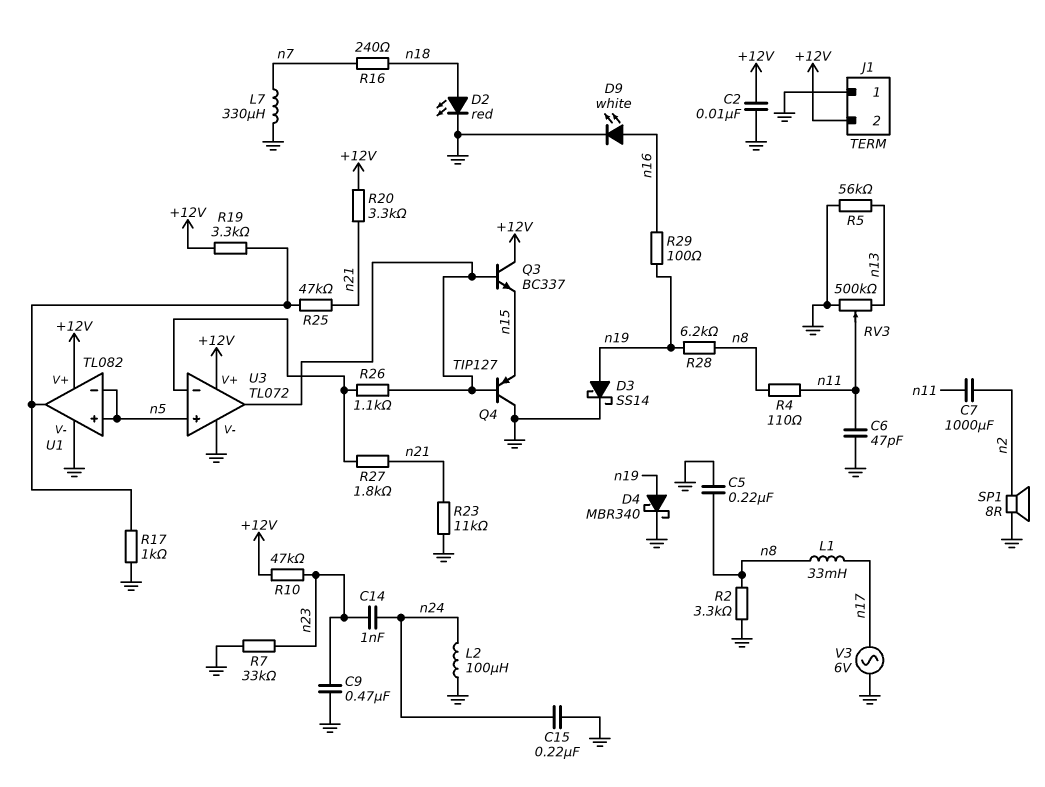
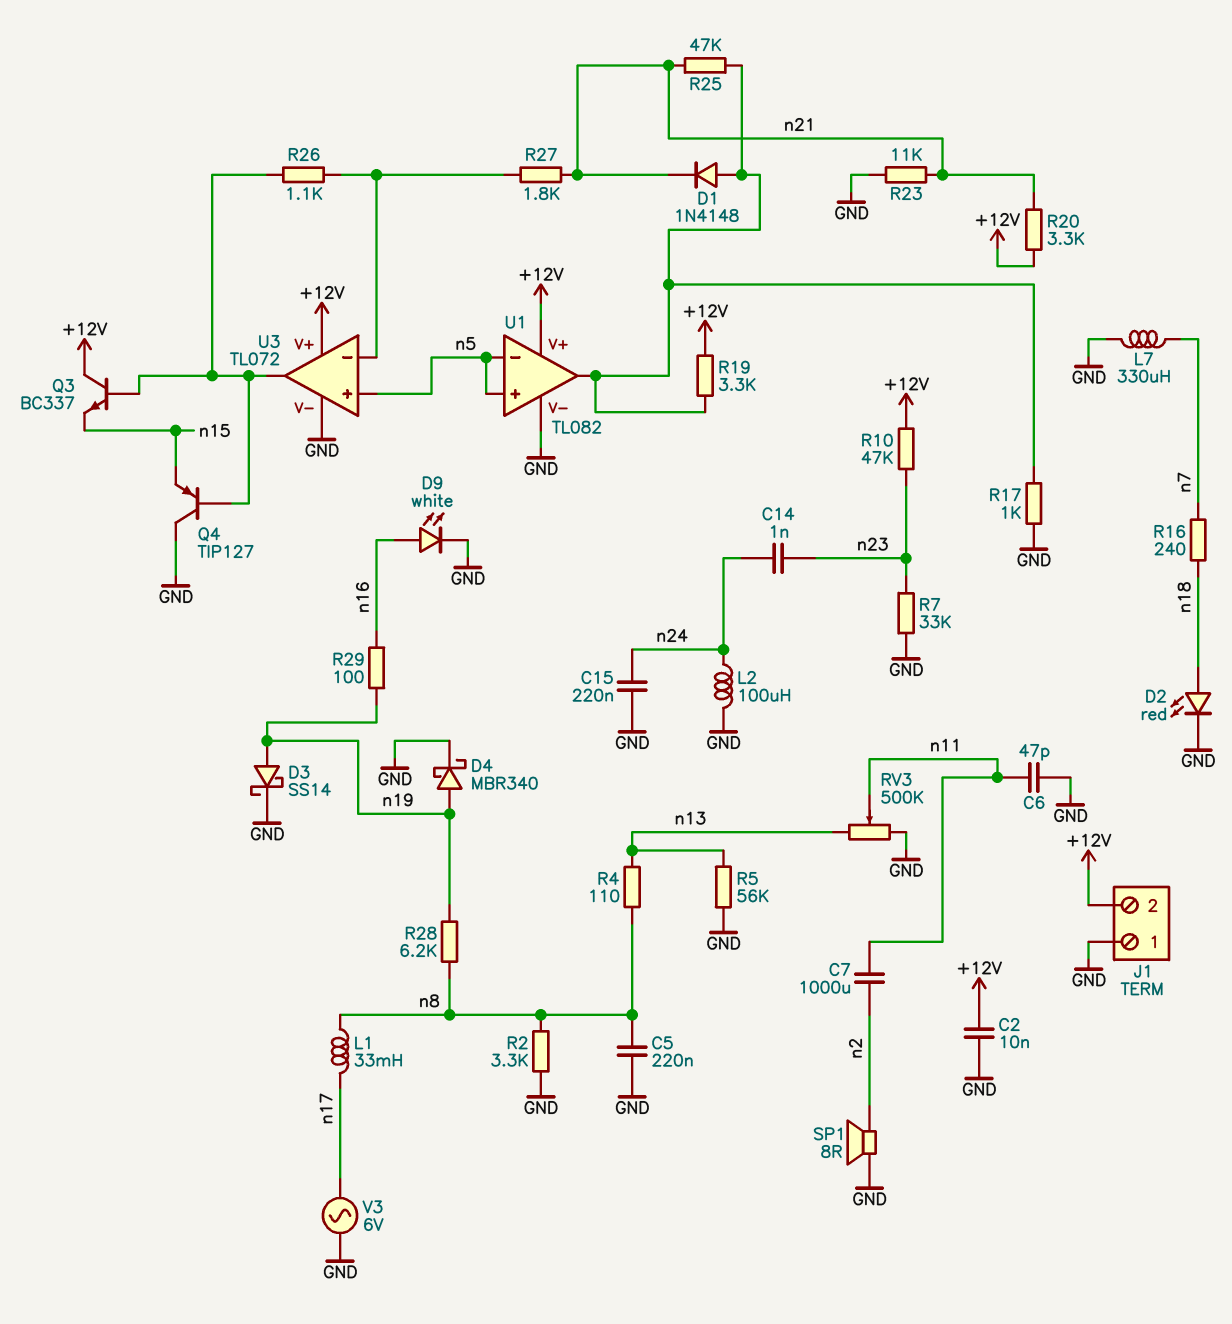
C9: 470nF (GND, n23) -> none
D1: none -> diode 1N4148 (A U1/out, K n21)
R4: 110 (n8, n11) -> 110 (n8, n13)

